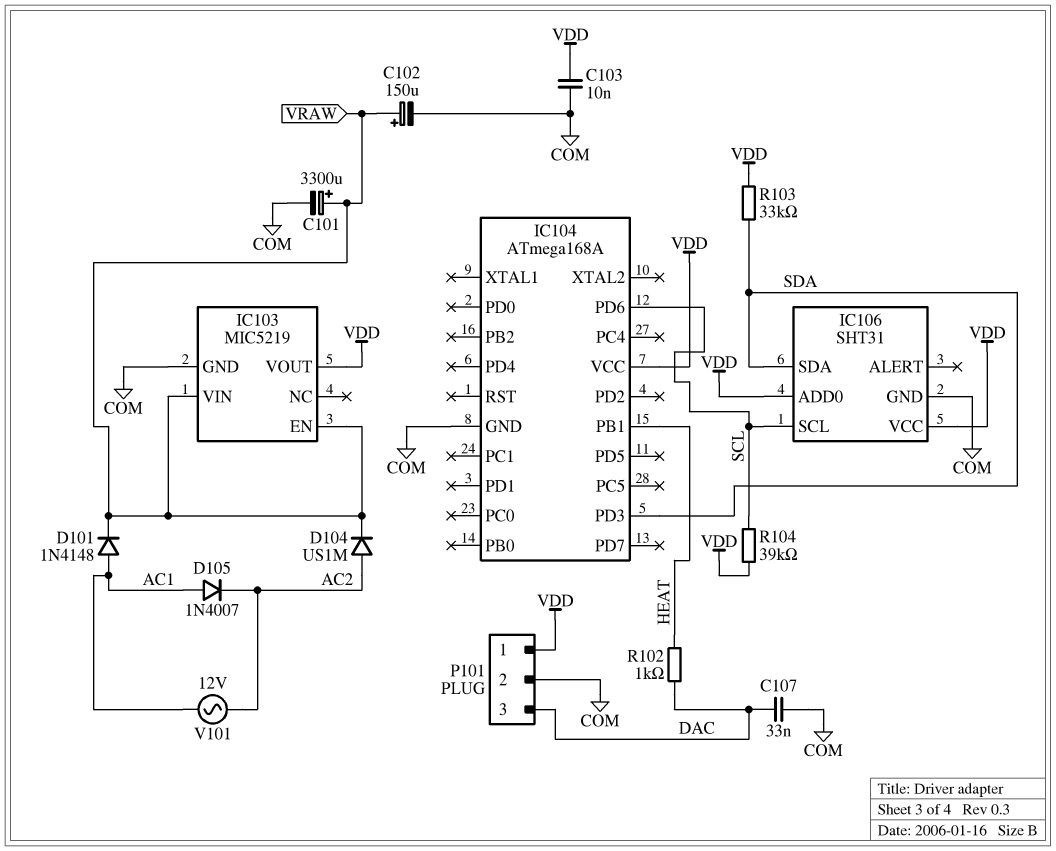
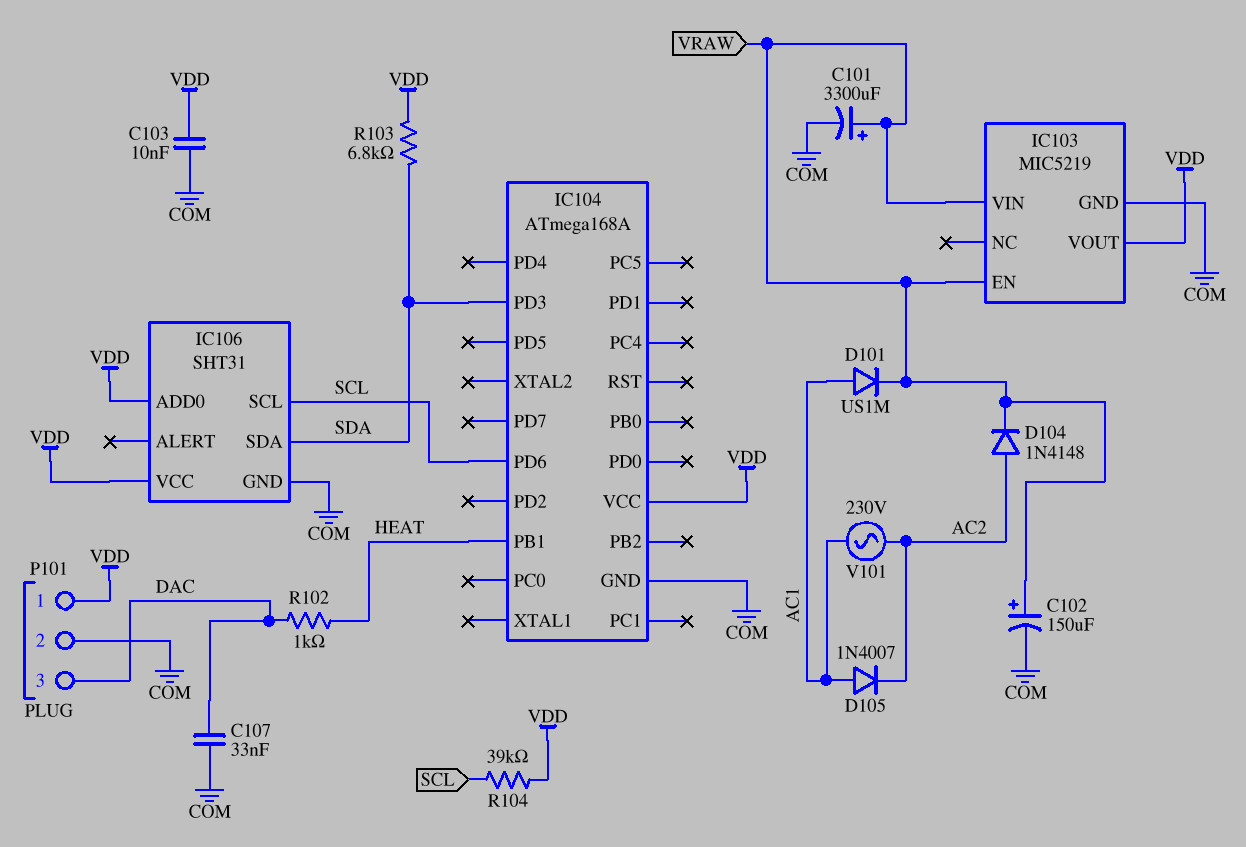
D101: diode 1N4148 (A AC1, K VRAW) -> diode US1M (A AC1, K VRAW)
D104: diode US1M (A AC2, K VRAW) -> diode 1N4148 (A AC2, K VRAW)
R103: 33k (SDA, VDD) -> 6.8k (SDA, VDD)
V101: AC 12V (AC1, AC2) -> AC 230V (AC1, AC2)

